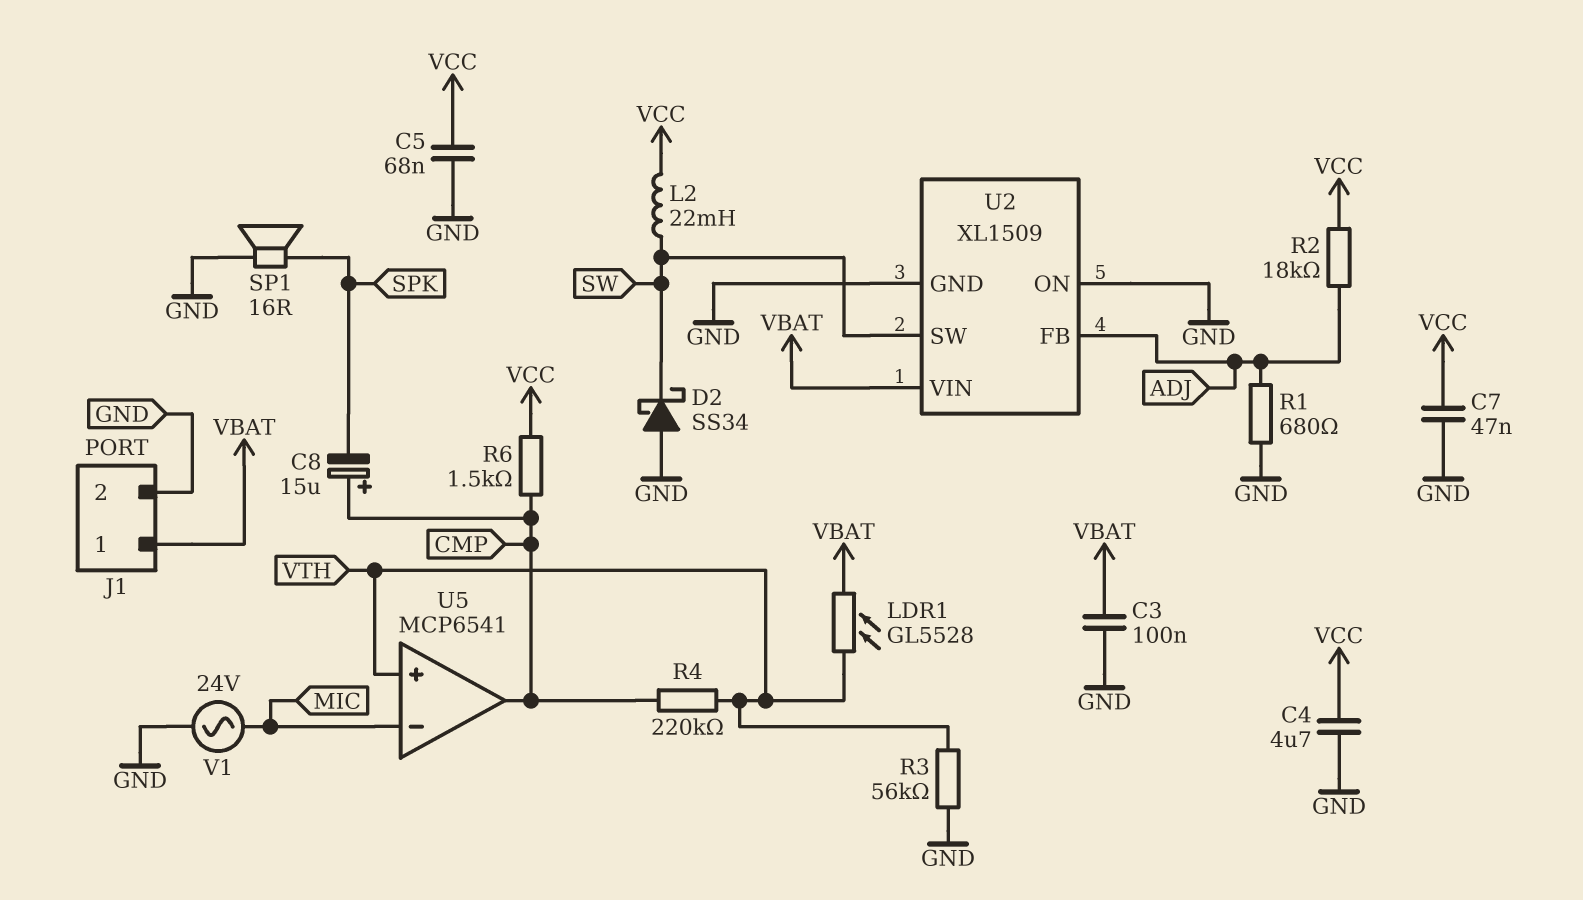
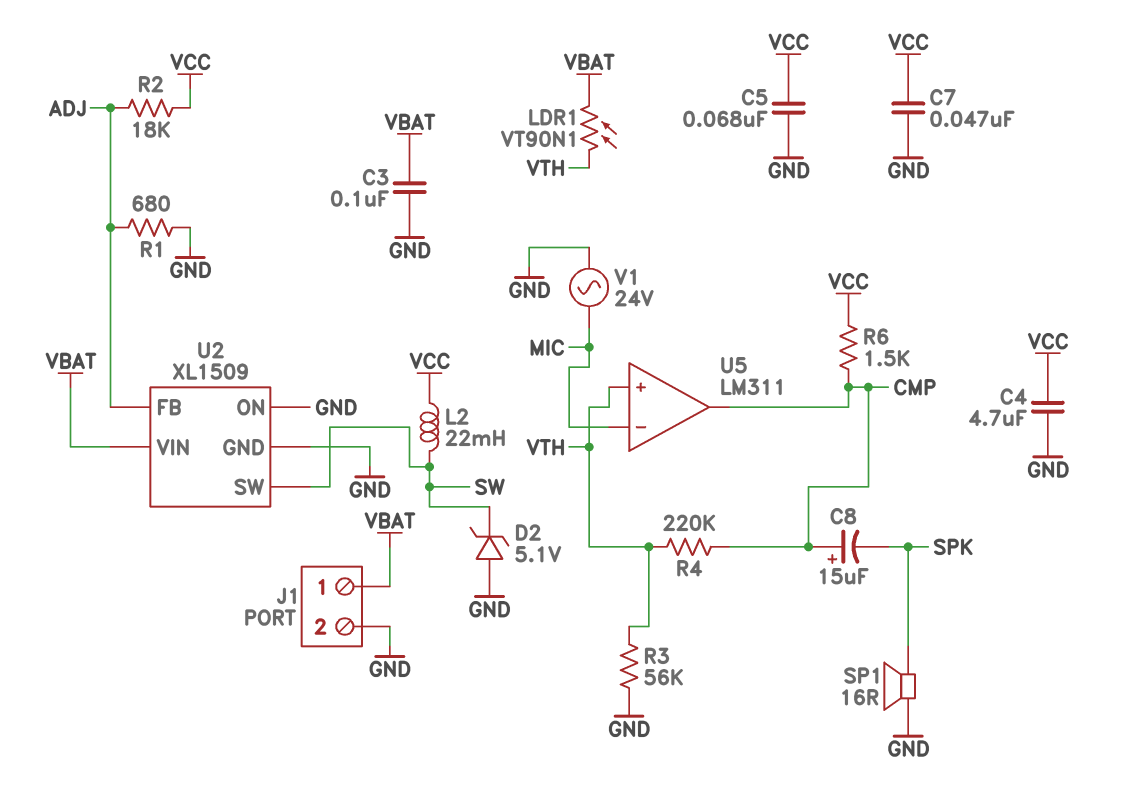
D2: schottky SS34 (A GND, K SW) -> zener 5.1V (A GND, K SW)
LDR1: GL5528 (VBAT, VTH) -> VT90N1 (VBAT, VTH)
U5: MCP6541 -> LM311

